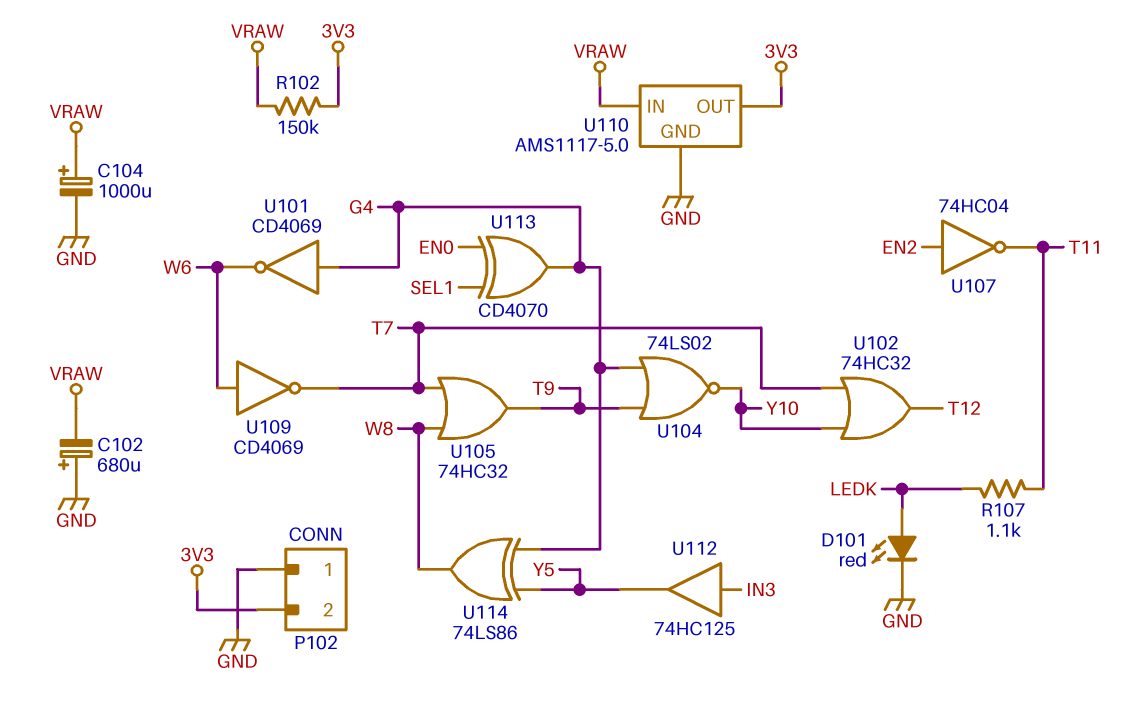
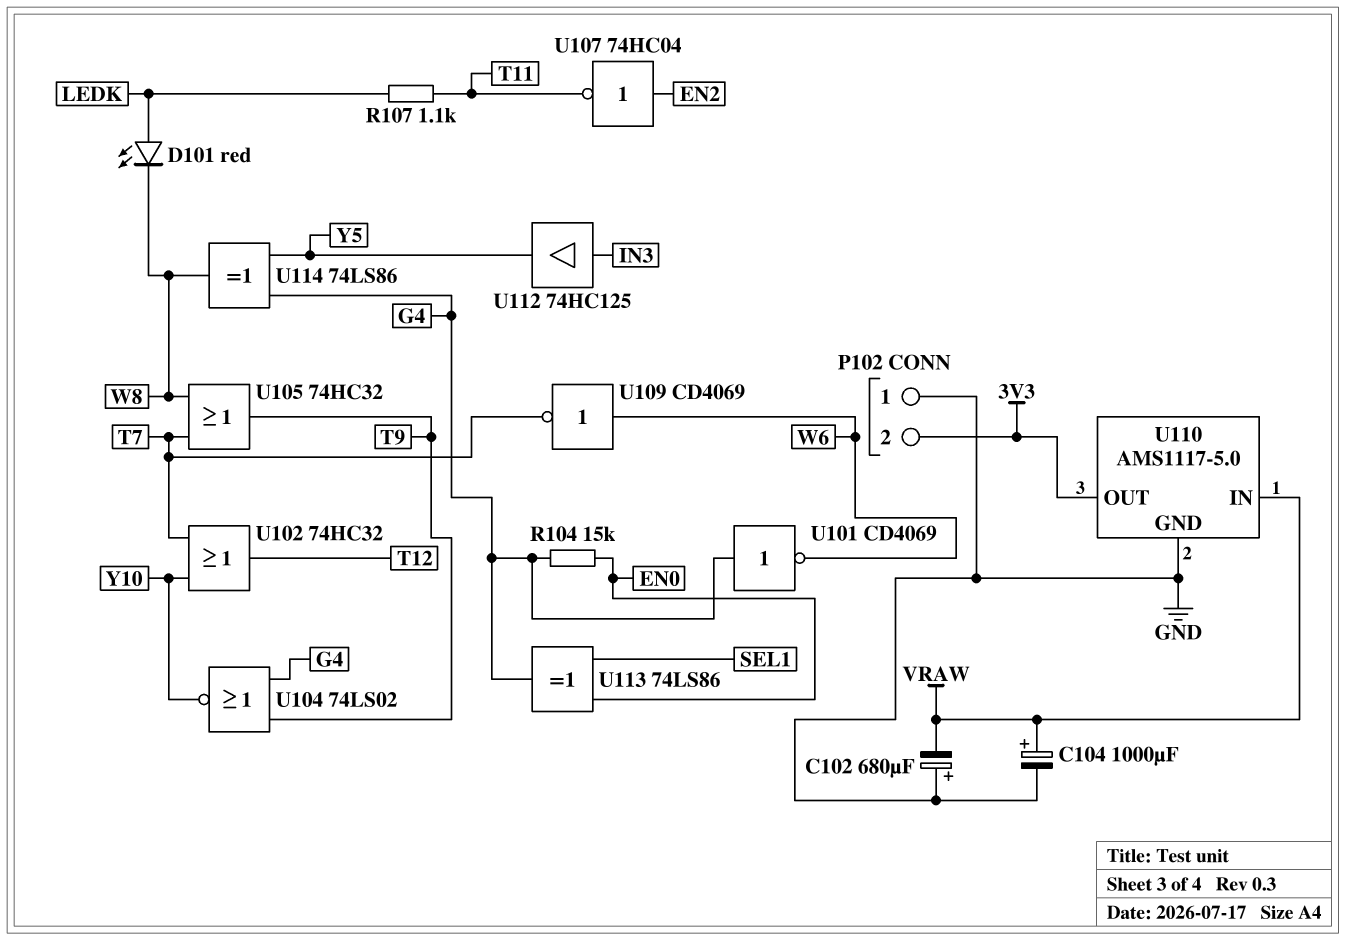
D101: LED red (A LEDK, K GND) -> LED red (A LEDK, K W8)
R102: 150k (3V3, VRAW) -> none
R104: none -> 15k (EN0, G4)
U113: XOR CD4070 (in EN0, in SEL1, out G4) -> XOR 74LS86 (in EN0, in SEL1, out G4)

